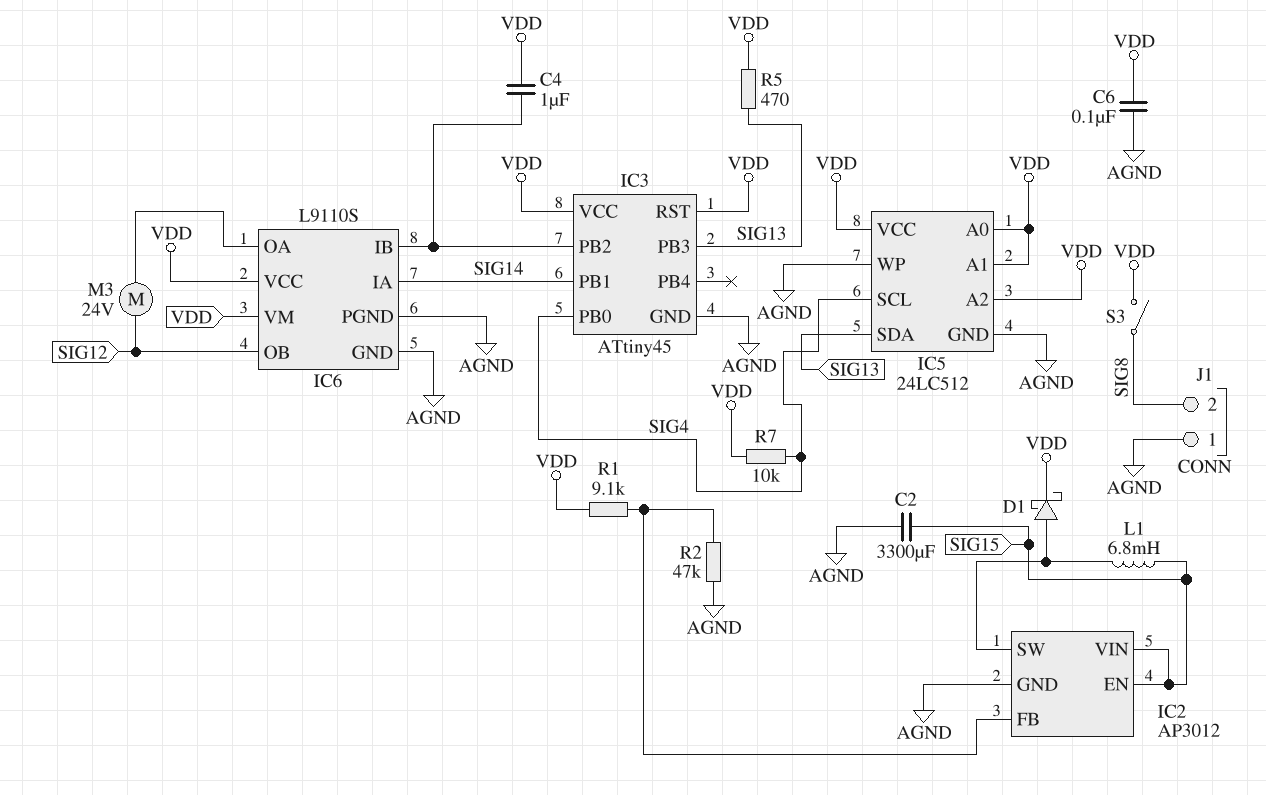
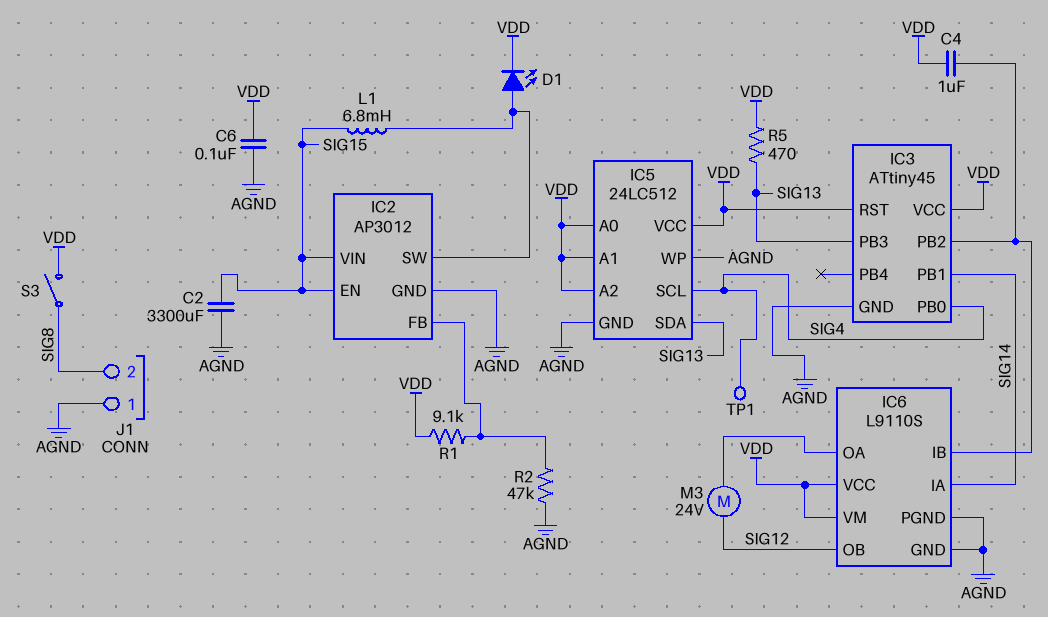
D1: schottky (A IC2/SW, K VDD) -> LED (A IC2/SW, K VDD)
R7: 10k (SIG4, VDD) -> none
TP1: none -> test point (SIG4)

